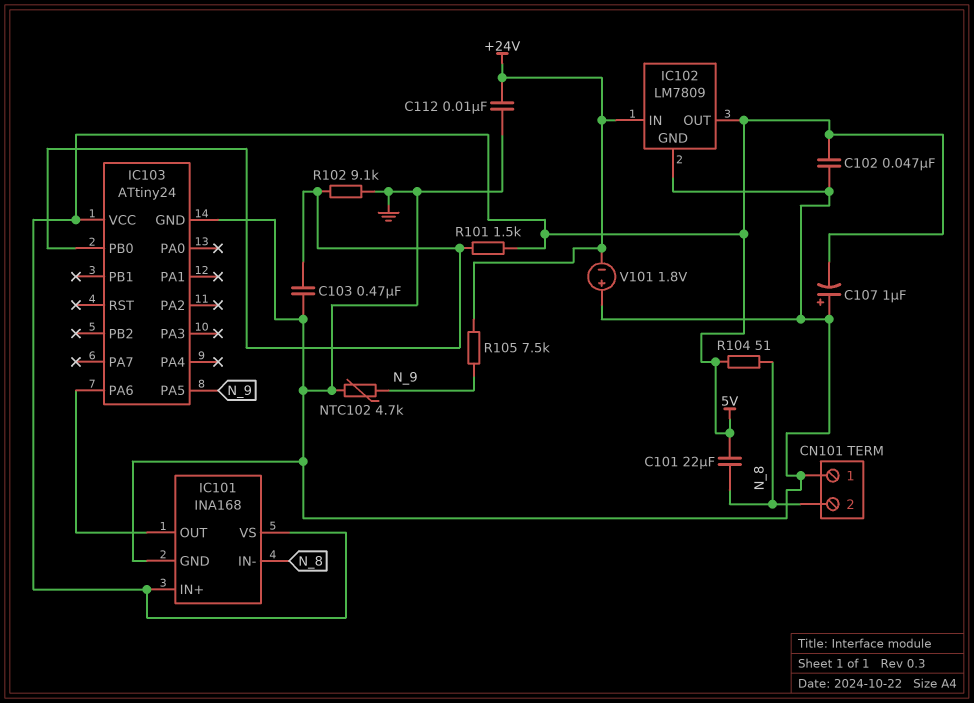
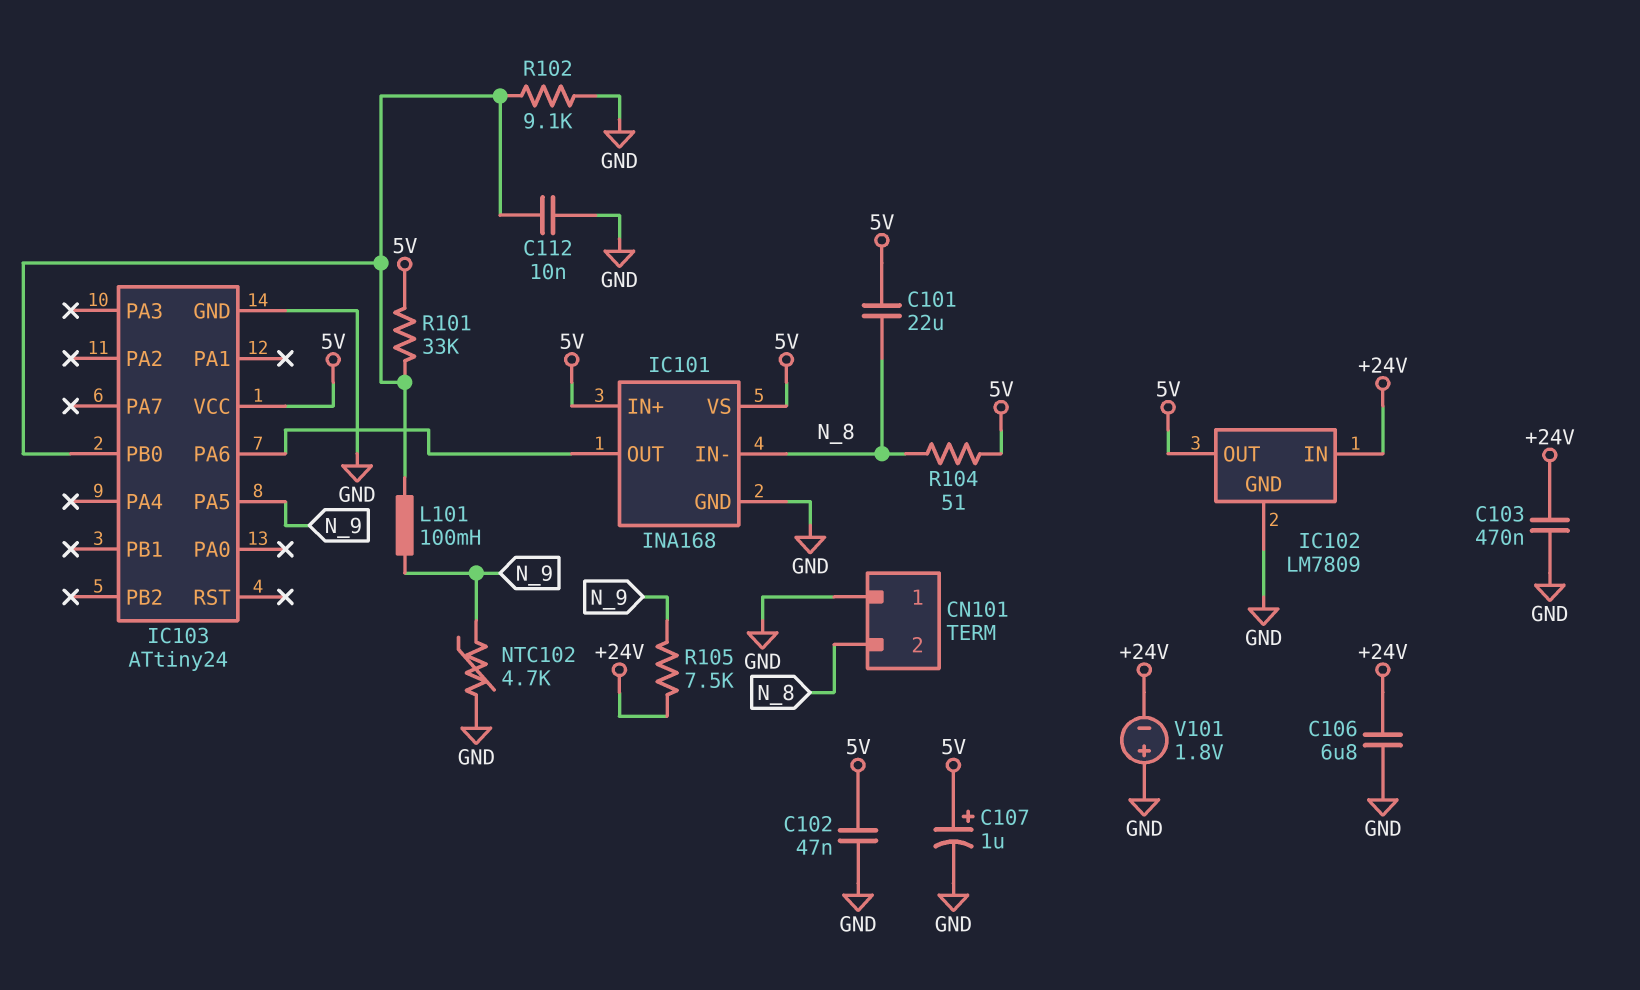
C103: 470nF (GND, IC103/PB0) -> 470nF (+24V, GND)
C106: none -> 6.8uF (+24V, GND)
C107: 1uF (plus GND, minus 5V) -> 1uF (plus 5V, minus GND)
C112: 10nF (+24V, GND) -> 10nF (GND, IC103/PB0)
L101: none -> 100mH (IC103/PB0, N_9)
R101: 1.5k (5V, IC103/PB0) -> 33k (5V, IC103/PB0)

